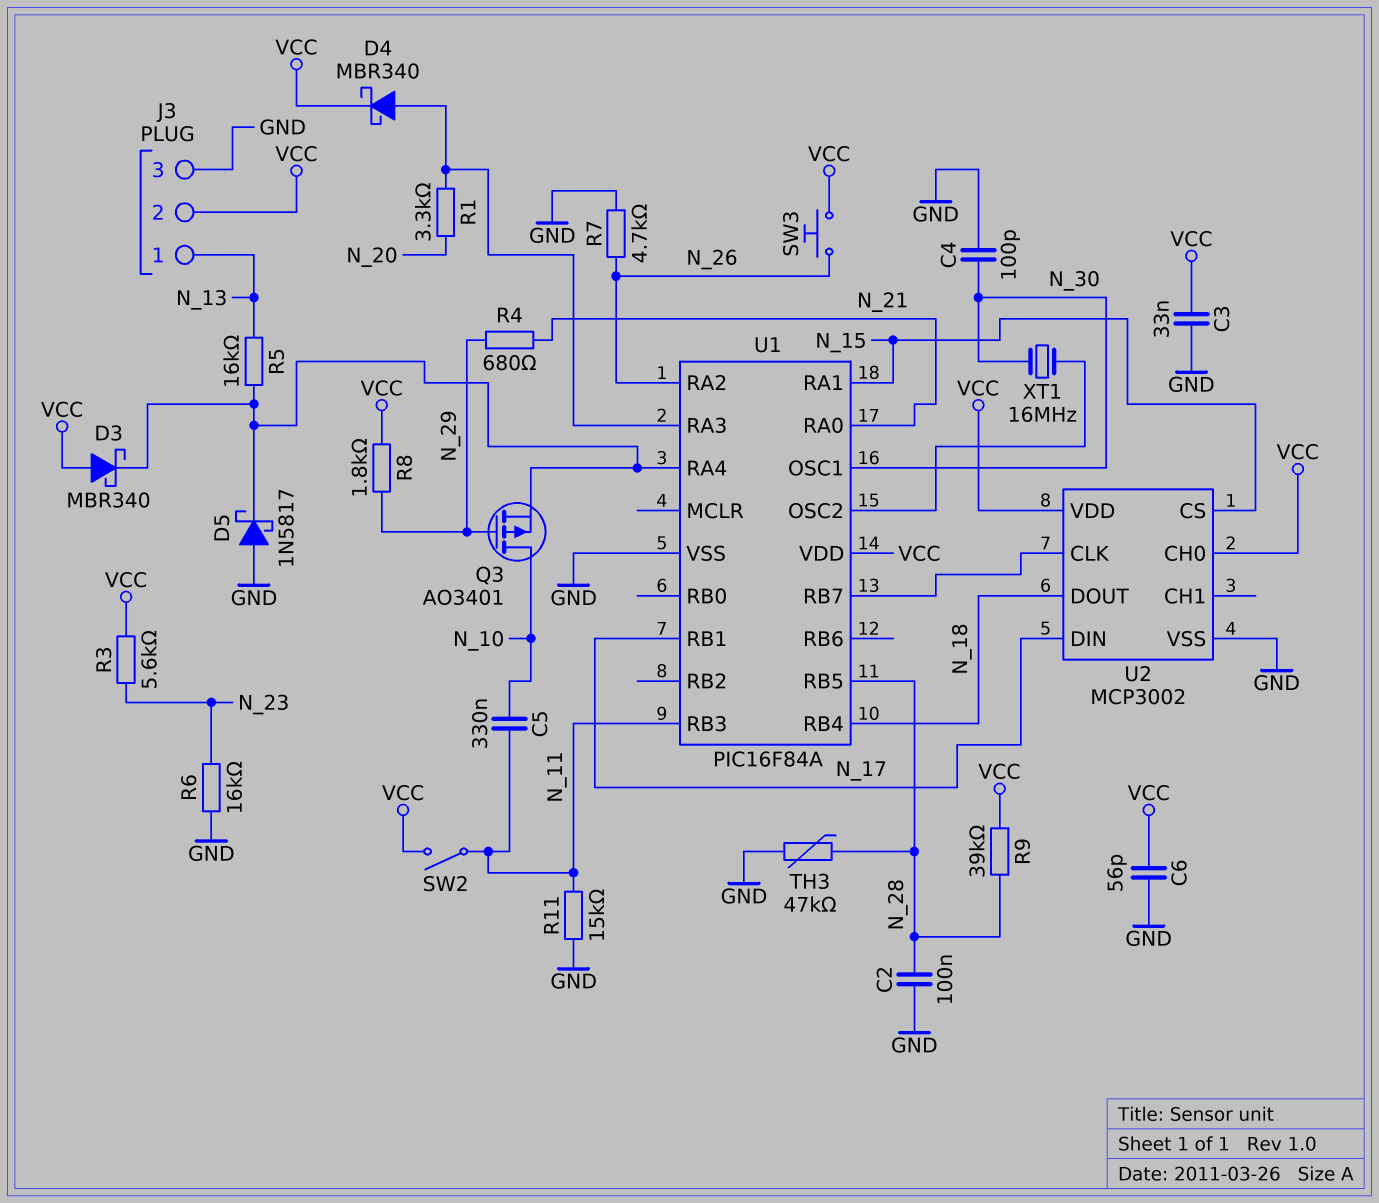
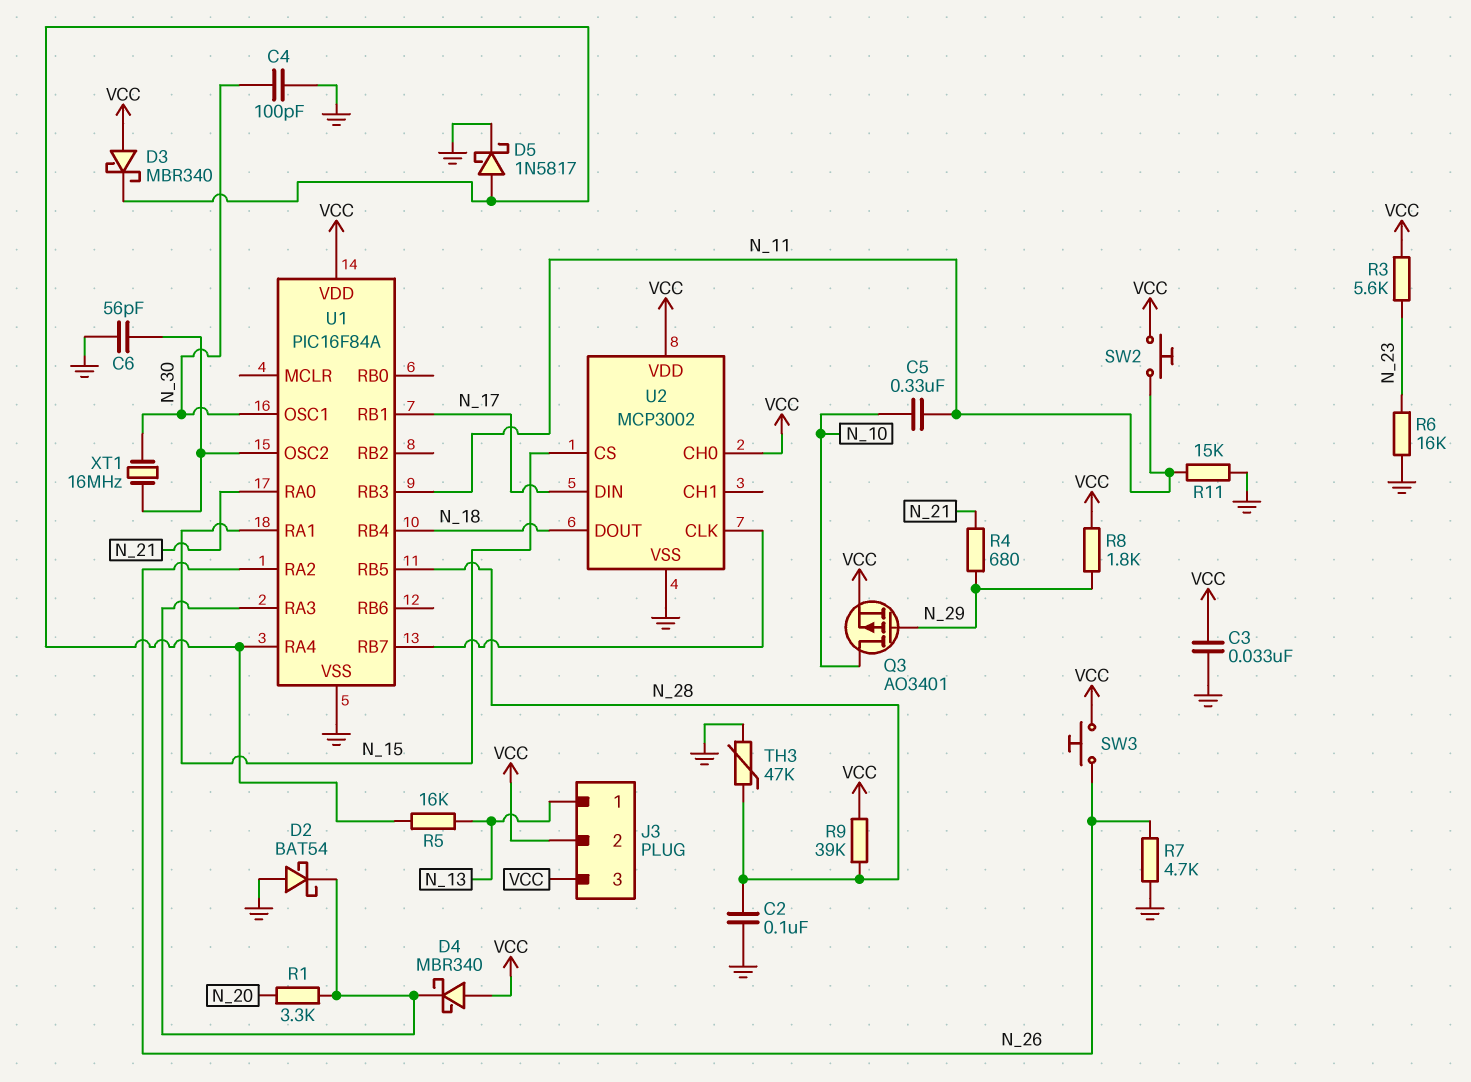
C6: 56pF (GND, VCC) -> 56pF (GND, U1/OSC2)
D2: none -> schottky BAT54 (A GND, K U1/RA3)
D4: schottky MBR340 (A U1/RA3, K VCC) -> schottky MBR340 (A VCC, K U1/RA3)
D5: schottky 1N5817 (A GND, K U1/RA4) -> schottky 1N5817 (A U1/RA4, K GND)
J3 pin 3: GND -> VCC
Q3: PMOS AO3401 (G N_29, D N_10, S U1/RA4) -> PMOS AO3401 (G N_29, D N_10, S VCC)
SW2: switch (N_11, VCC) -> button (N_11, VCC)

